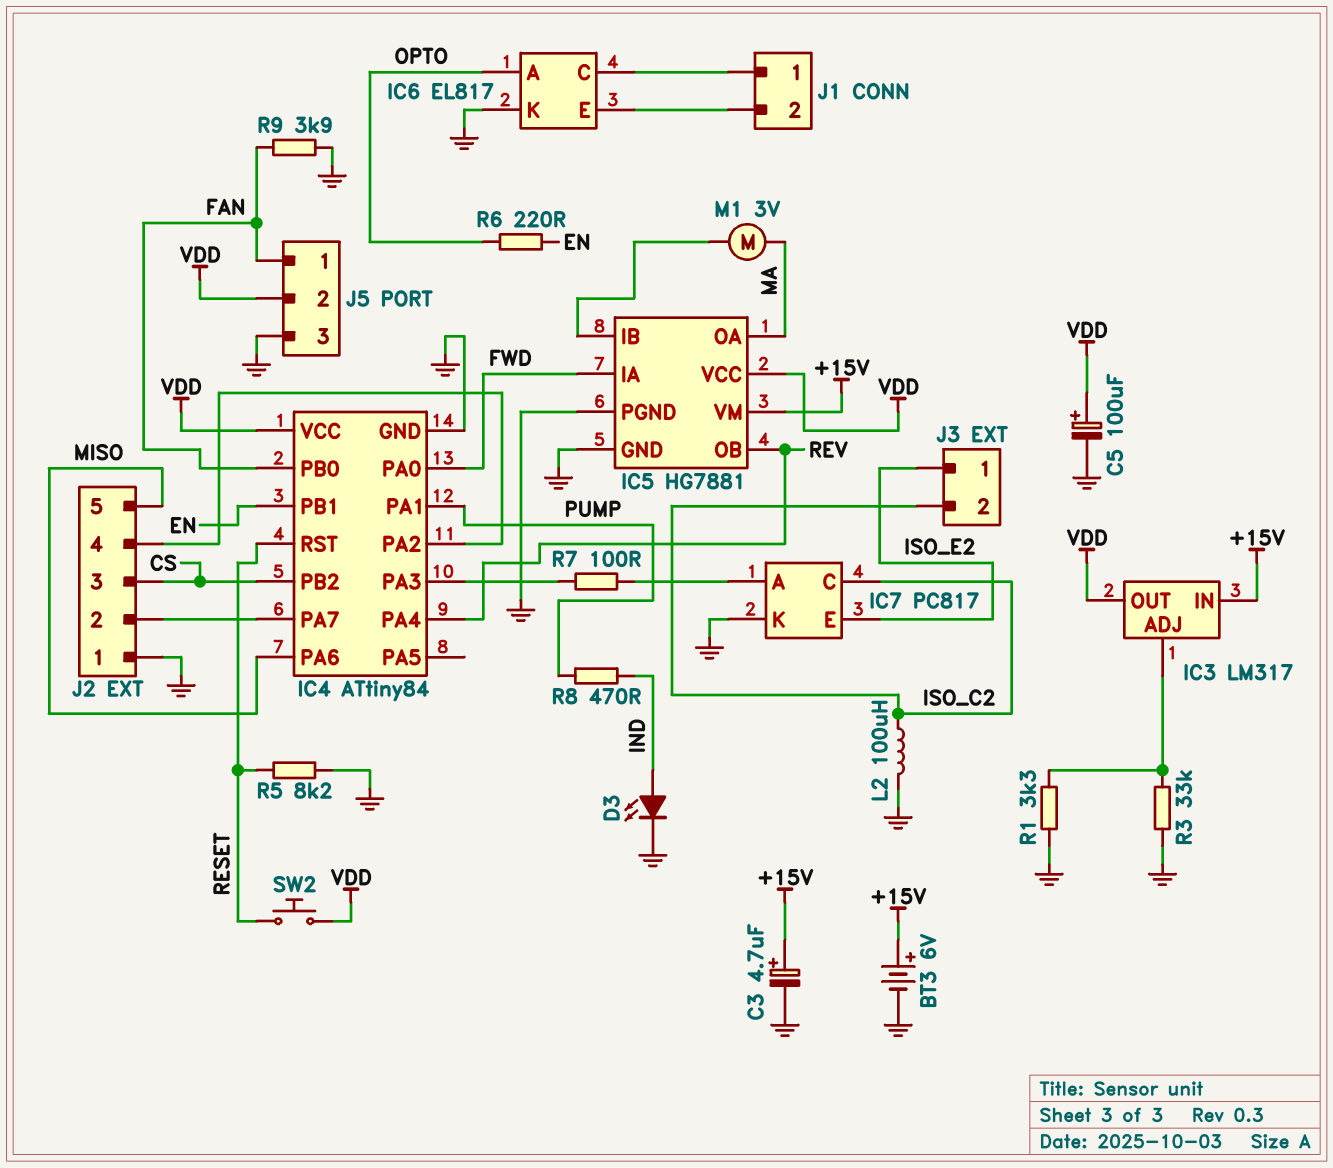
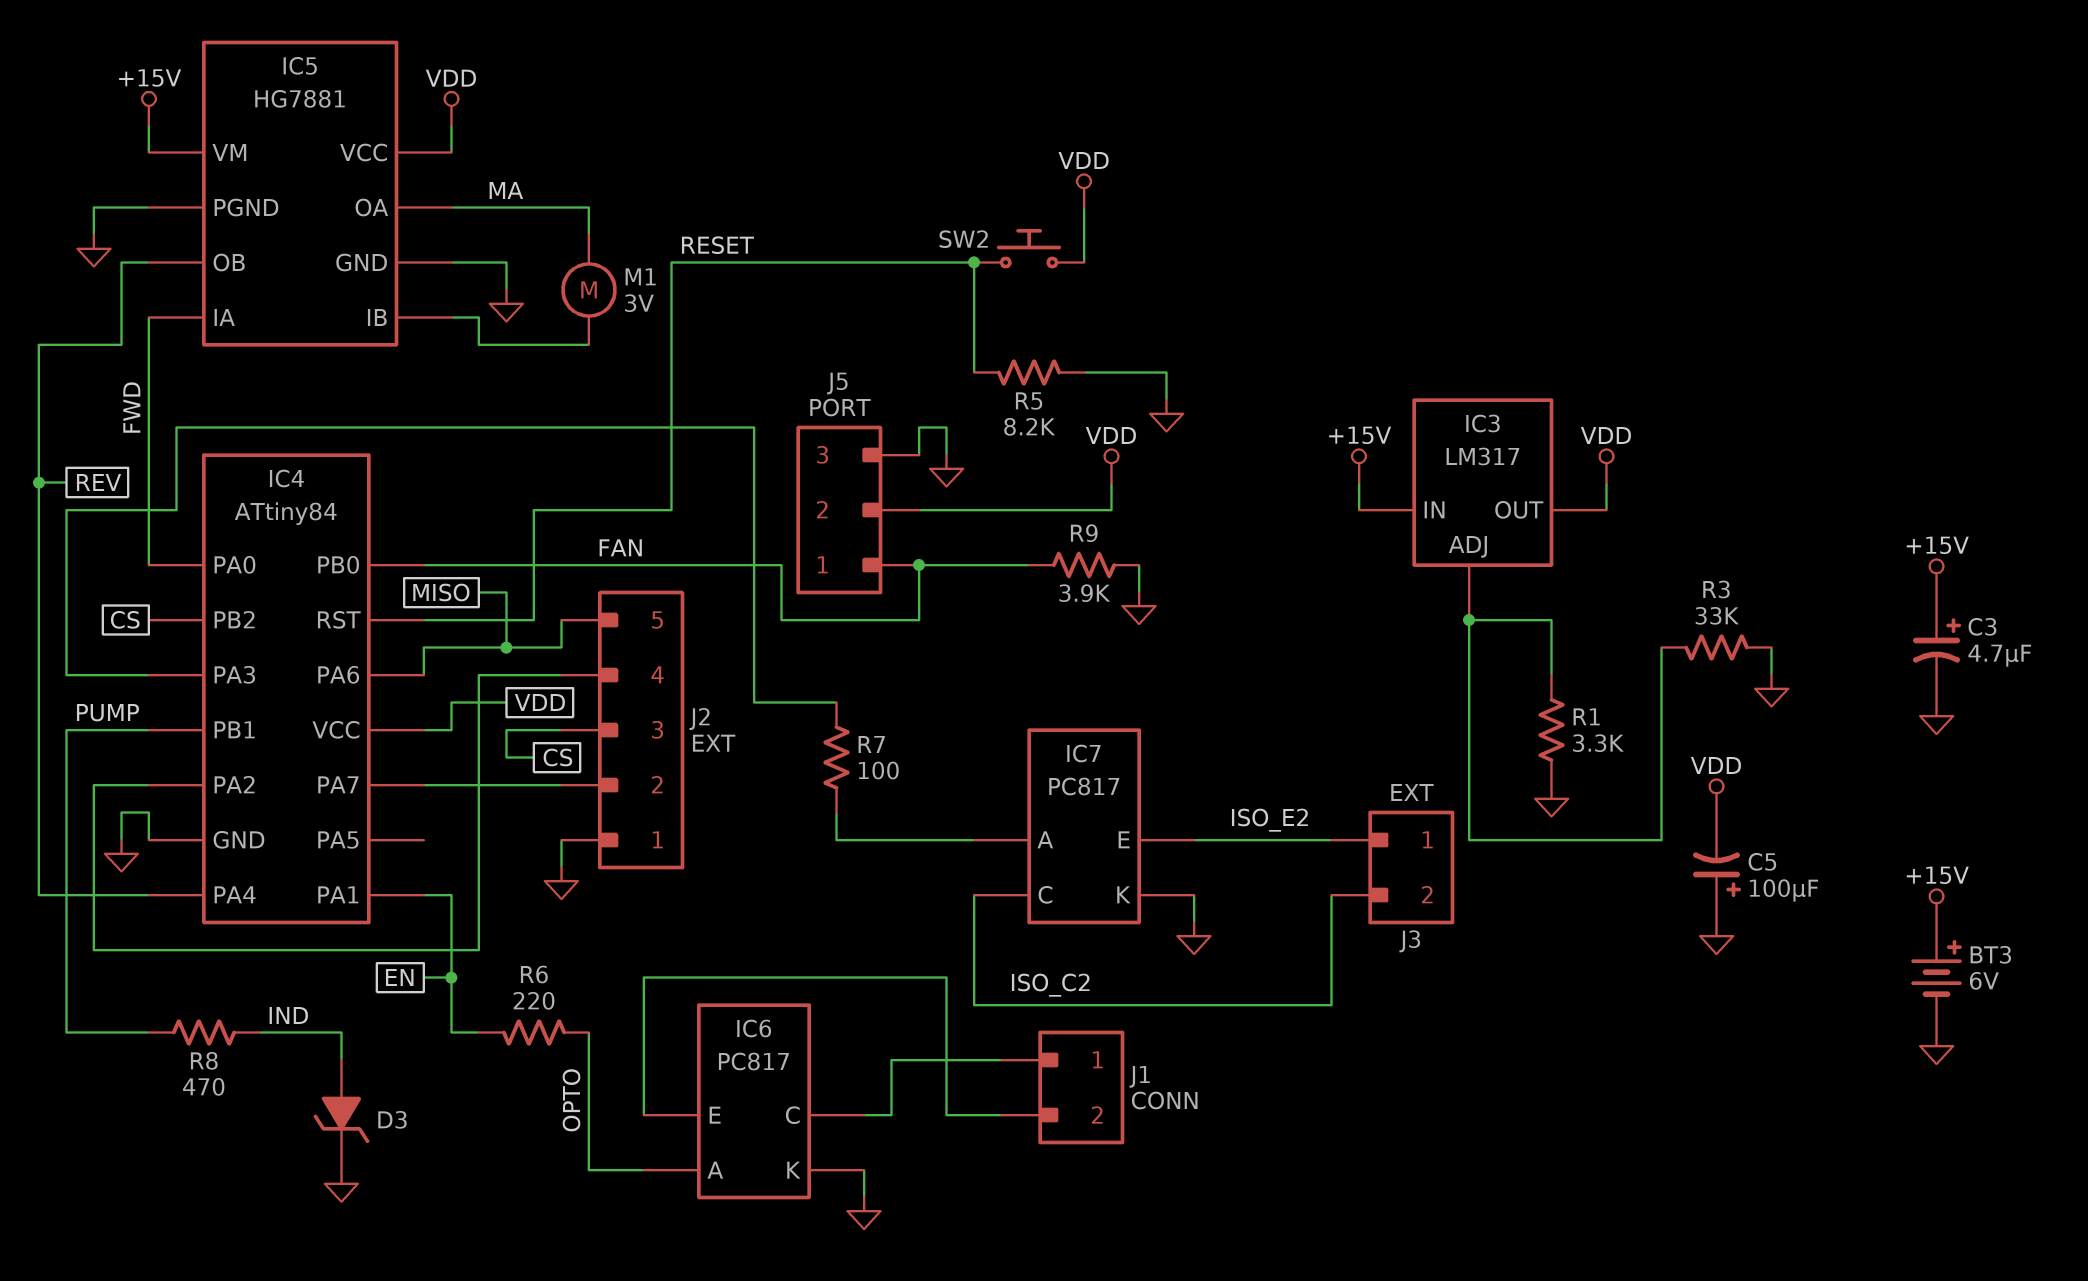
C5: 100uF (plus VDD, minus GND) -> 100uF (plus GND, minus VDD)
D3: LED (A IND, K GND) -> zener (A IND, K GND)
IC4 pin PA1: PUMP -> EN
IC4 pin PB1: EN -> PUMP
IC6: EL817 -> PC817
L2: 100uH (GND, ISO_C2) -> none

